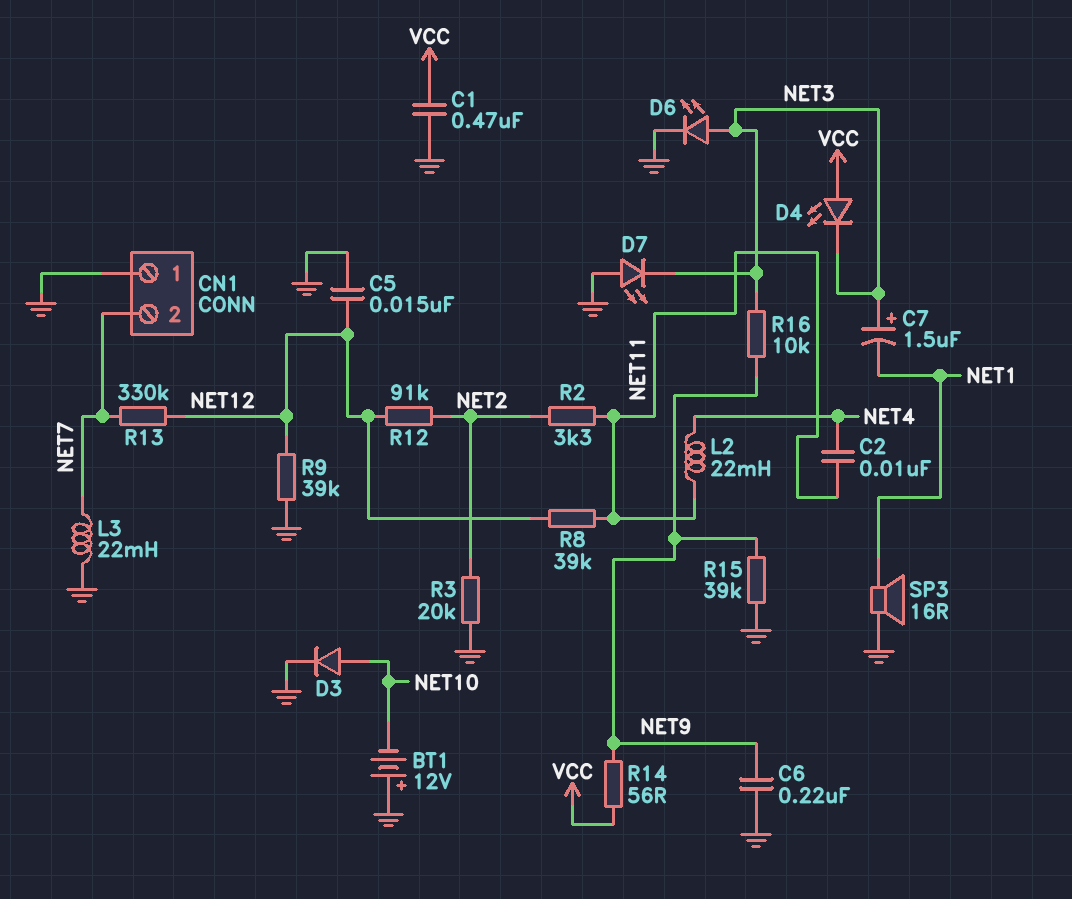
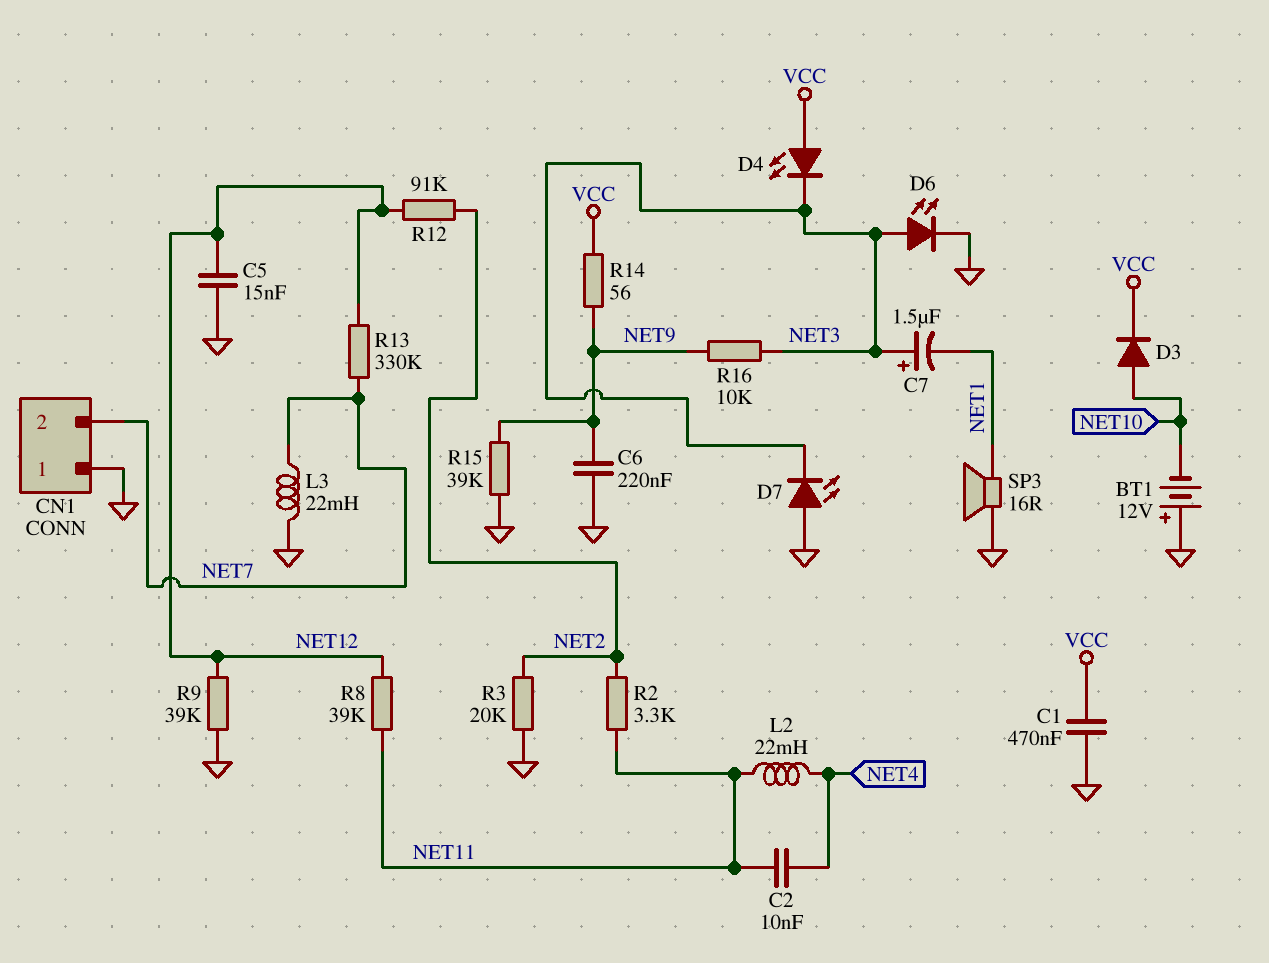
D3: diode (A NET10, K GND) -> diode (A NET10, K VCC)

